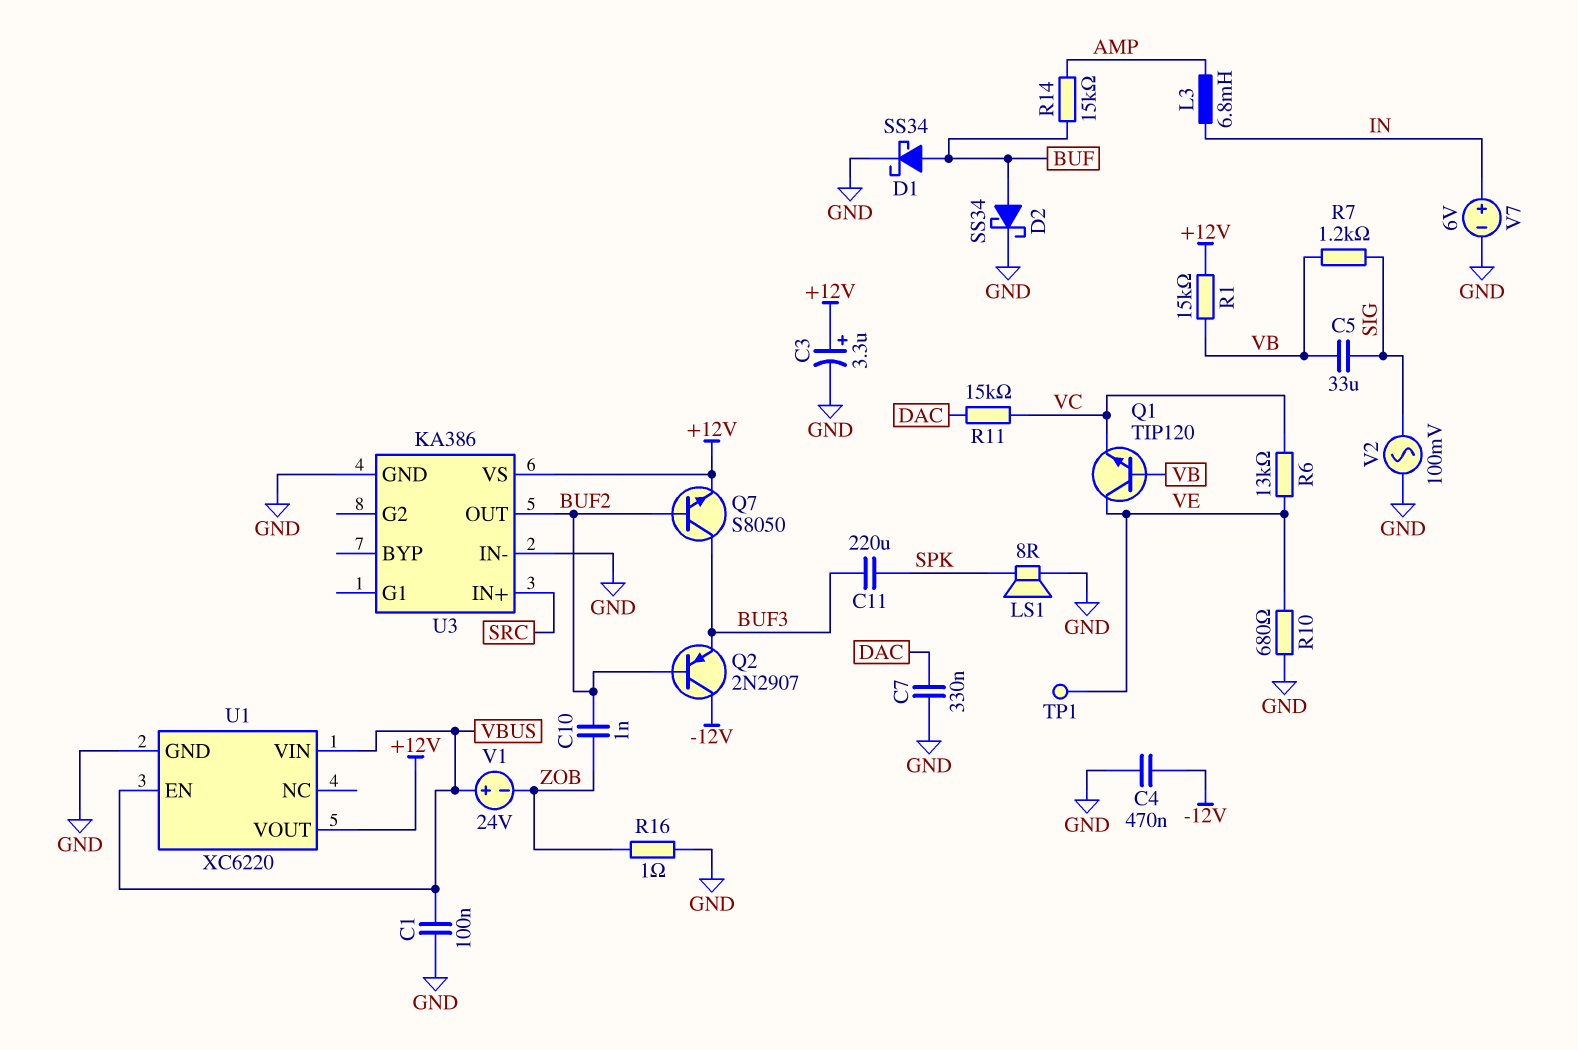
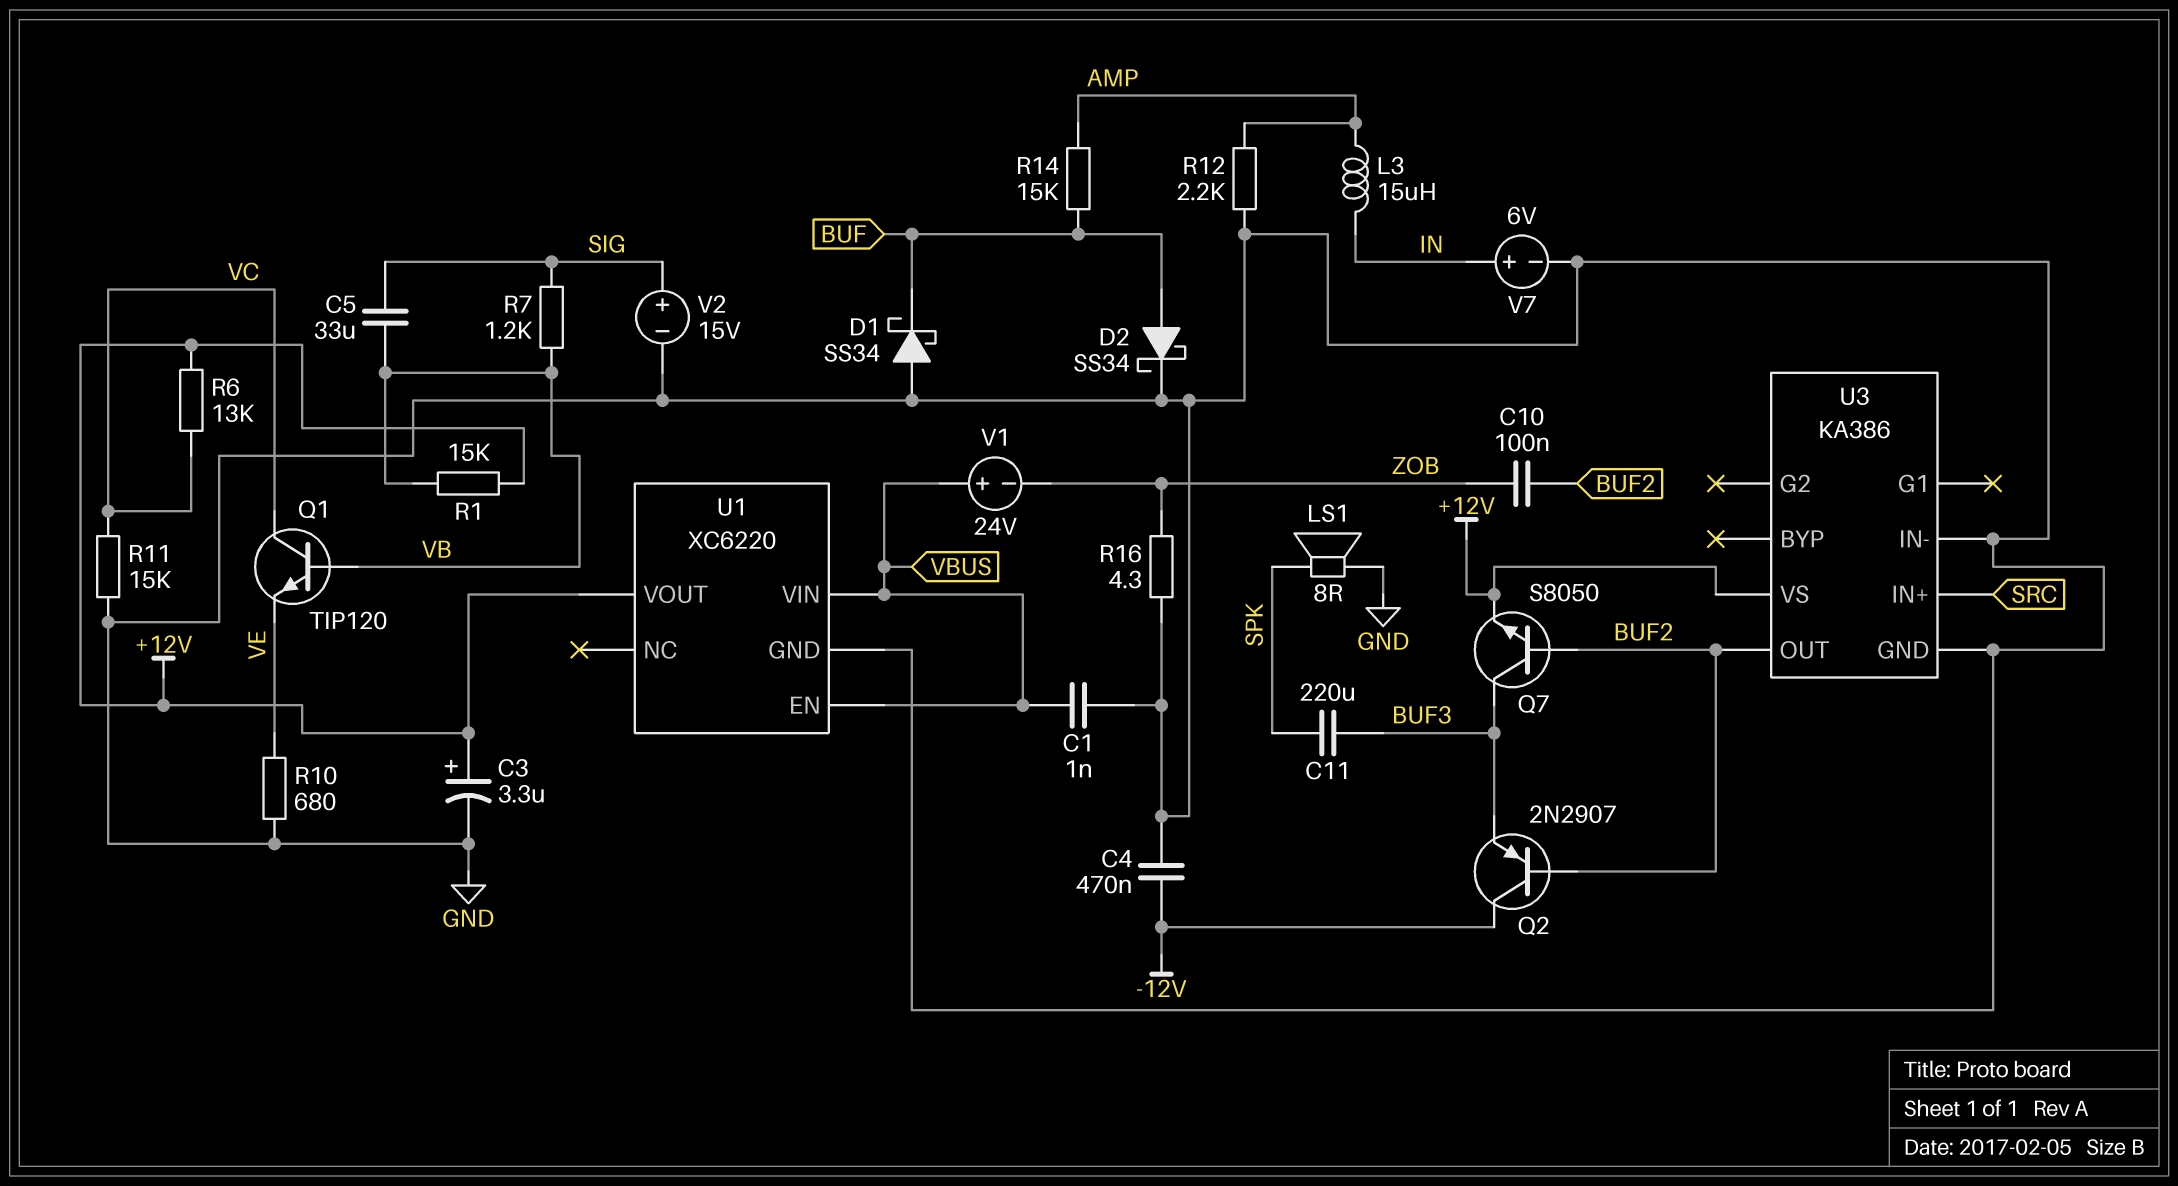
C1: 100nF (GND, VBUS) -> 1nF (GND, VBUS)
C7: 330nF (DAC, GND) -> none
C10: 1nF (BUF2, ZOB) -> 100nF (BUF2, ZOB)
D1: schottky SS34 (A BUF, K GND) -> schottky SS34 (A GND, K BUF)
L3: 6.8mH (AMP, IN) -> 15uH (AMP, IN)
Q1: NPN TIP120 (B VB, C VE, E VC) -> NPN TIP120 (B VB, C VC, E VE)
R6: 13k (VC, VE) -> 13k (+12V, VC)
R11: 15k (DAC, VC) -> 15k (GND, VC)
R12: none -> 2.2k (AMP, GND)
R16: 1 (GND, ZOB) -> 4.3 (GND, ZOB)
TP1: test point (VE) -> none
V2: AC 100mV (GND, SIG) -> 15V (plus SIG, minus GND)

